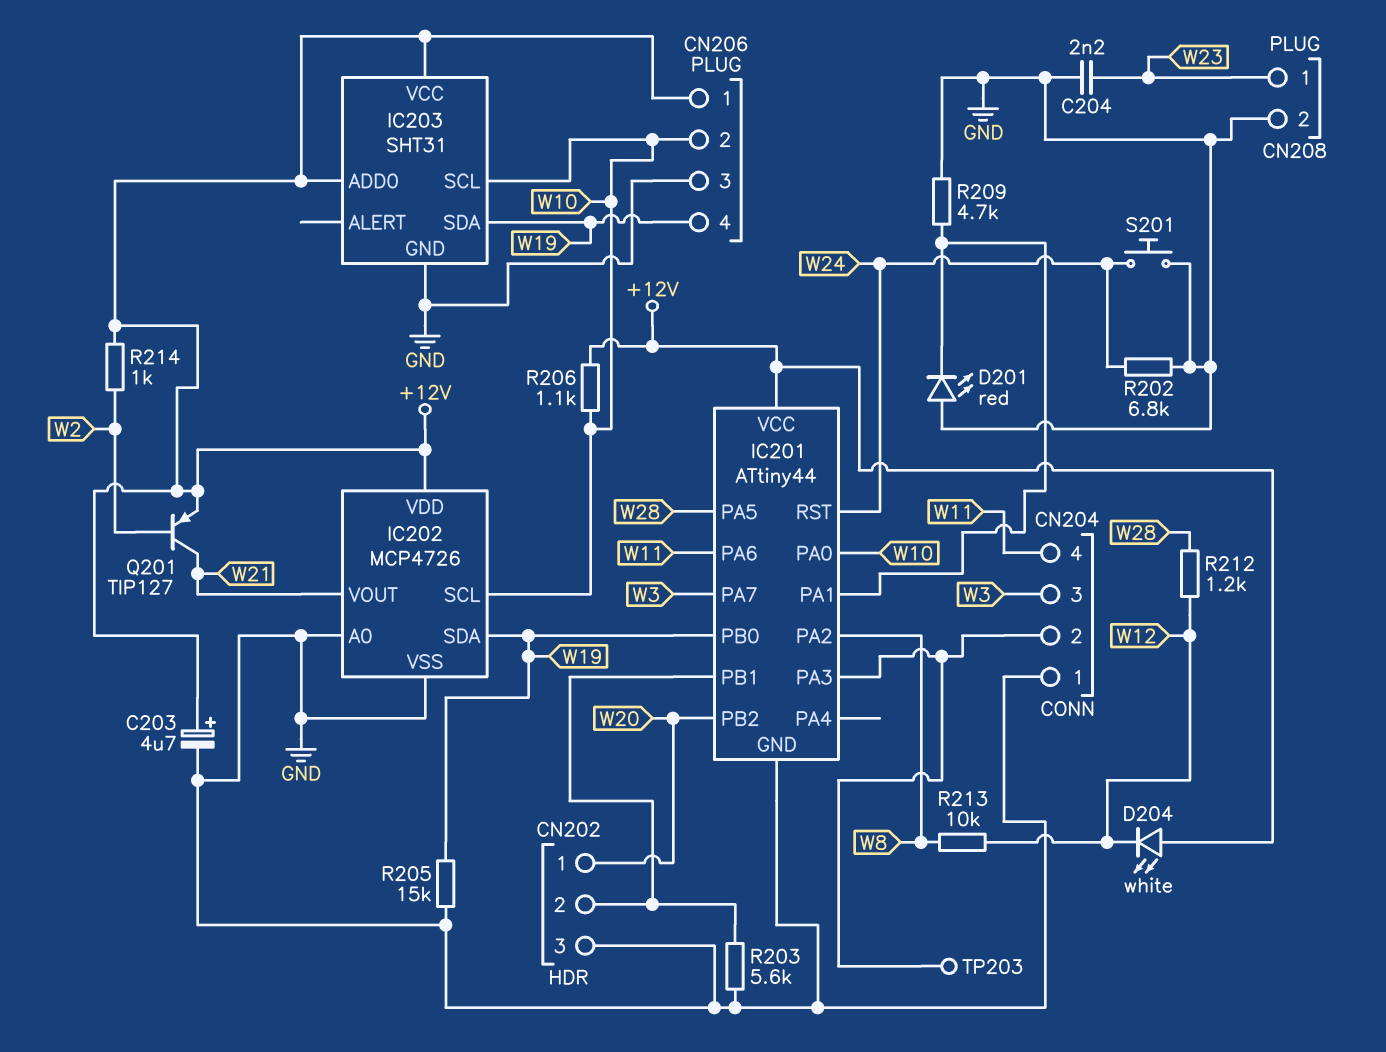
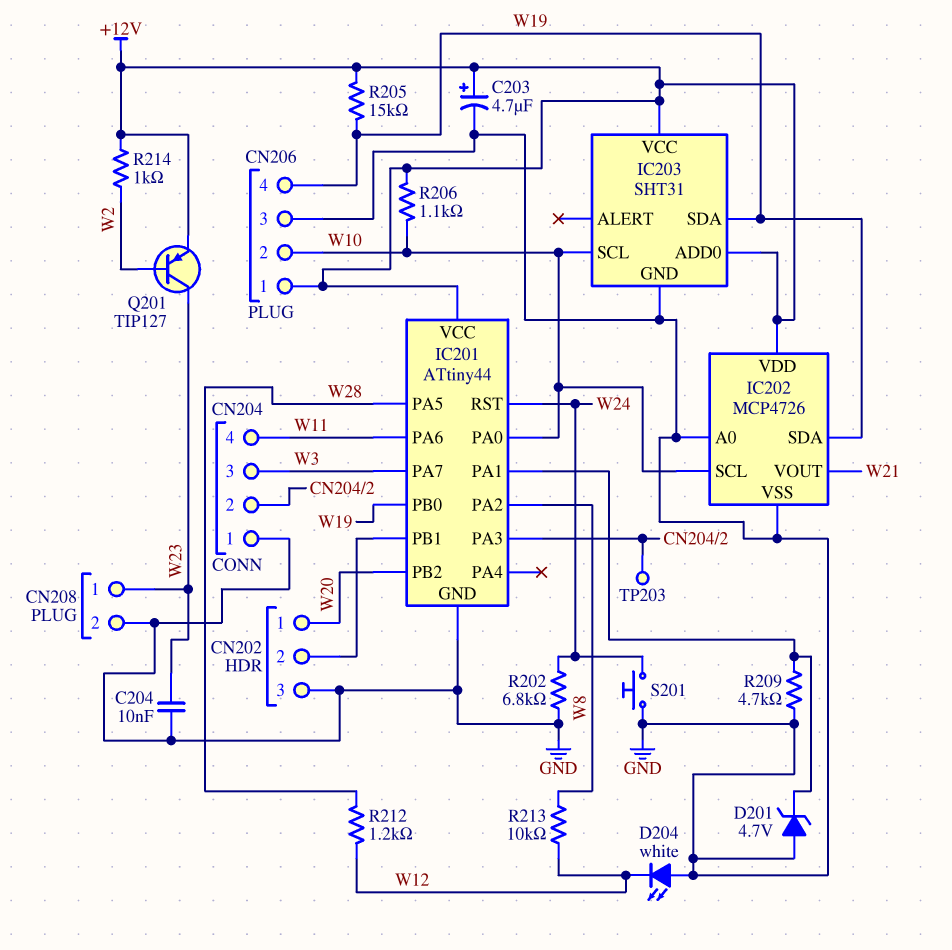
C204: 2.2nF (GND, W23) -> 10nF (GND, W23)
D201: LED red (A GND, K IC201/PA1) -> zener 4.7V (A GND, K IC201/PA1)
D204: LED white (A +12V, K W12) -> LED white (A GND, K W12)
Q201: PNP TIP127 (B W2, C W21, E +12V) -> PNP TIP127 (B W2, C W23, E +12V)
R203: 5.6k (CN202/2, GND) -> none
R205: 15k (GND, W19) -> 15k (+12V, W19)

